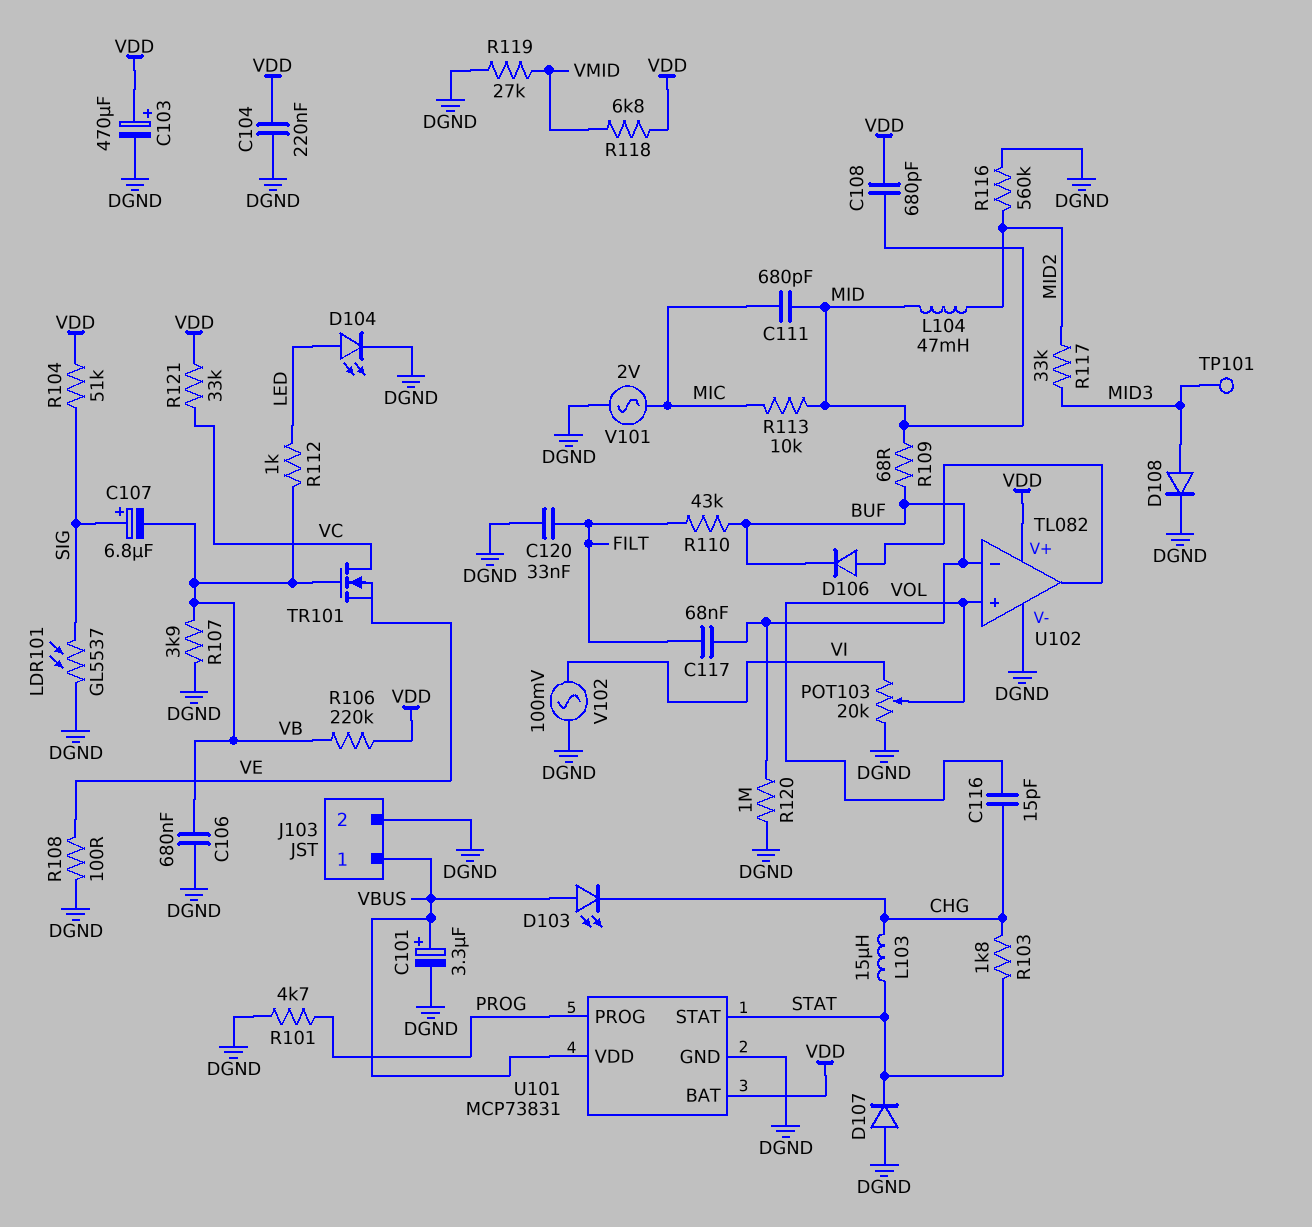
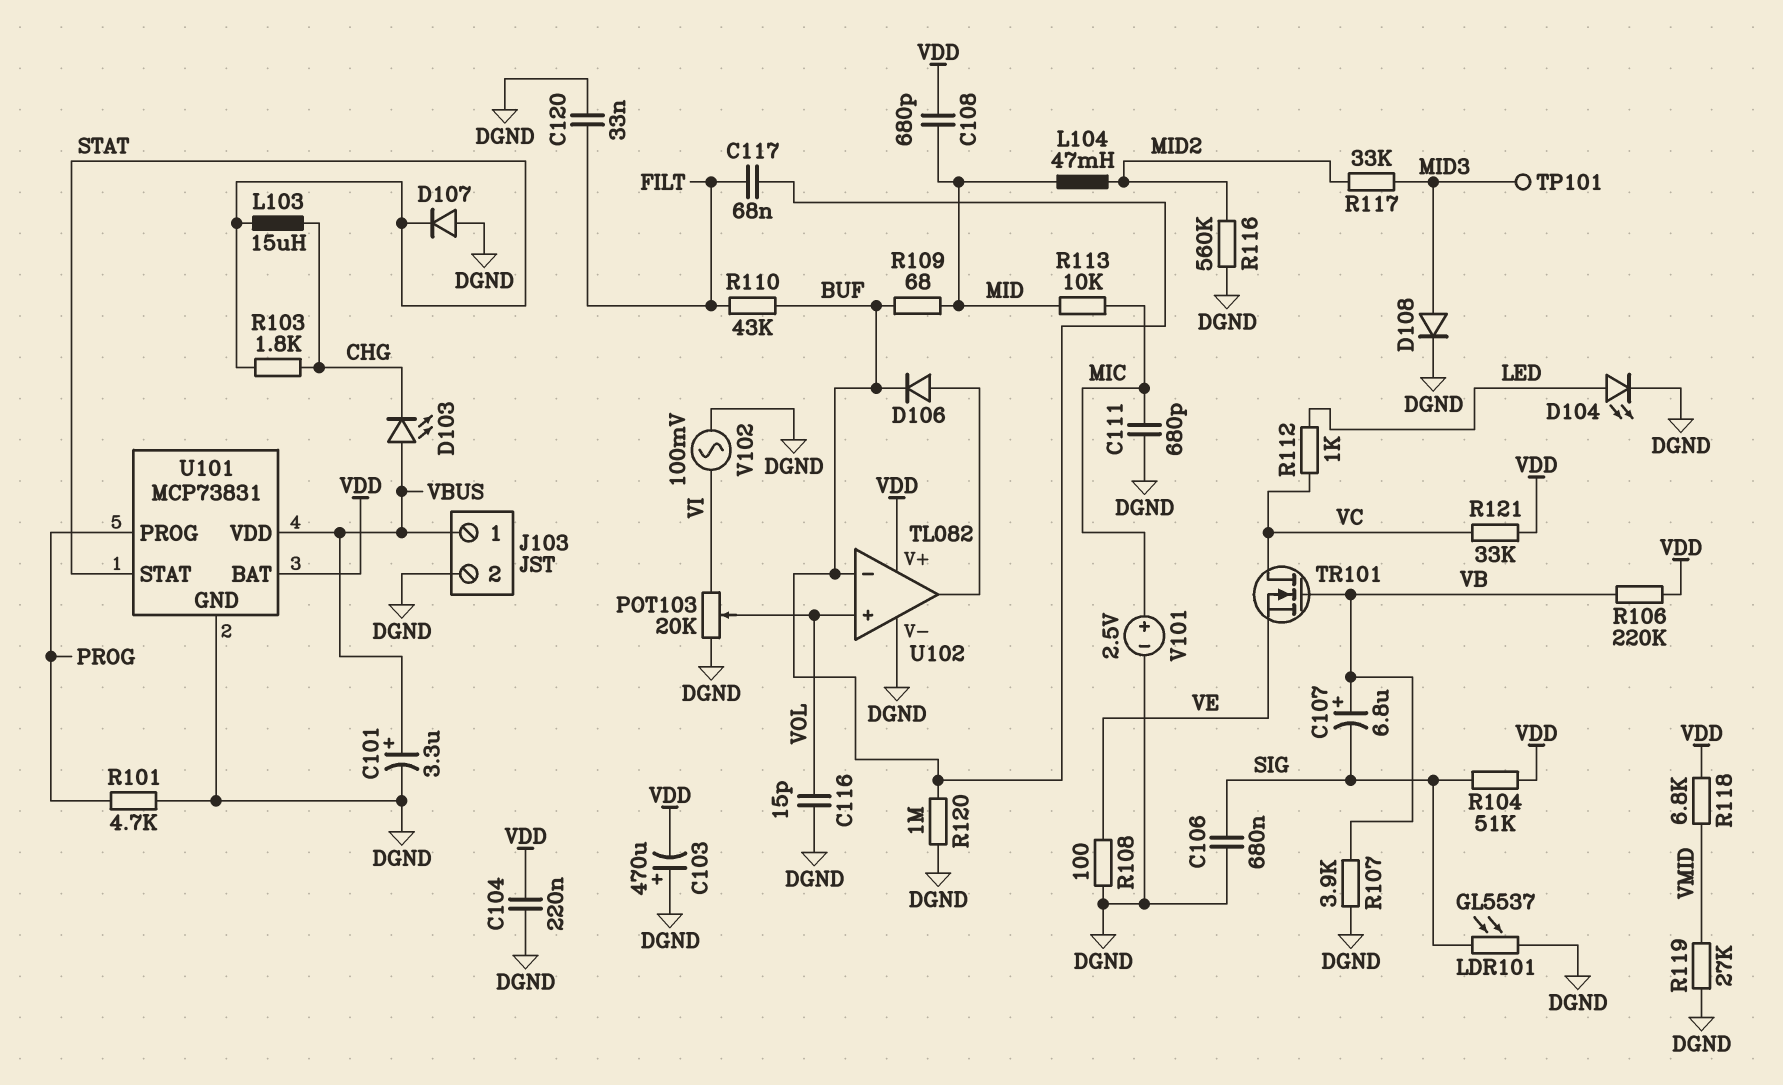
C103: 470uF (plus VDD, minus DGND) -> 470uF (plus DGND, minus VDD)
C106: 680nF (DGND, VB) -> 680nF (DGND, SIG)
C107: 6.8uF (plus SIG, minus VB) -> 6.8uF (plus VB, minus SIG)
C111: 680pF (MIC, MID) -> 680pF (DGND, MIC)
C116: 15pF (CHG, VOL) -> 15pF (DGND, VOL)
R112: 1k (LED, VB) -> 1k (LED, VC)
V101: AC 2V (DGND, MIC) -> 2.5V (plus MIC, minus DGND)

